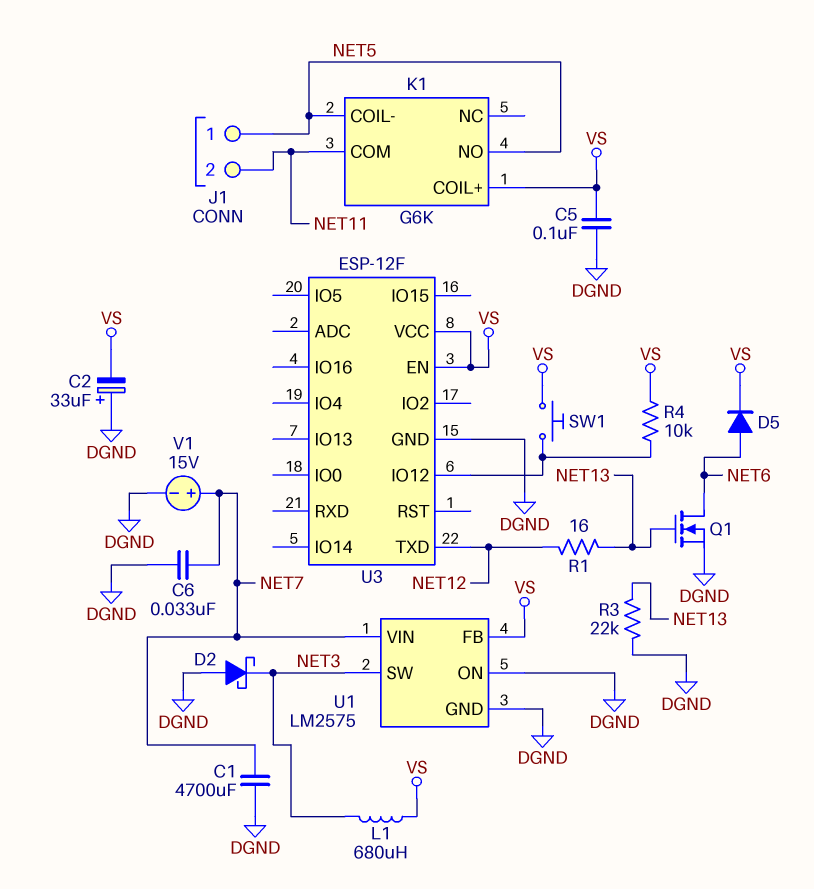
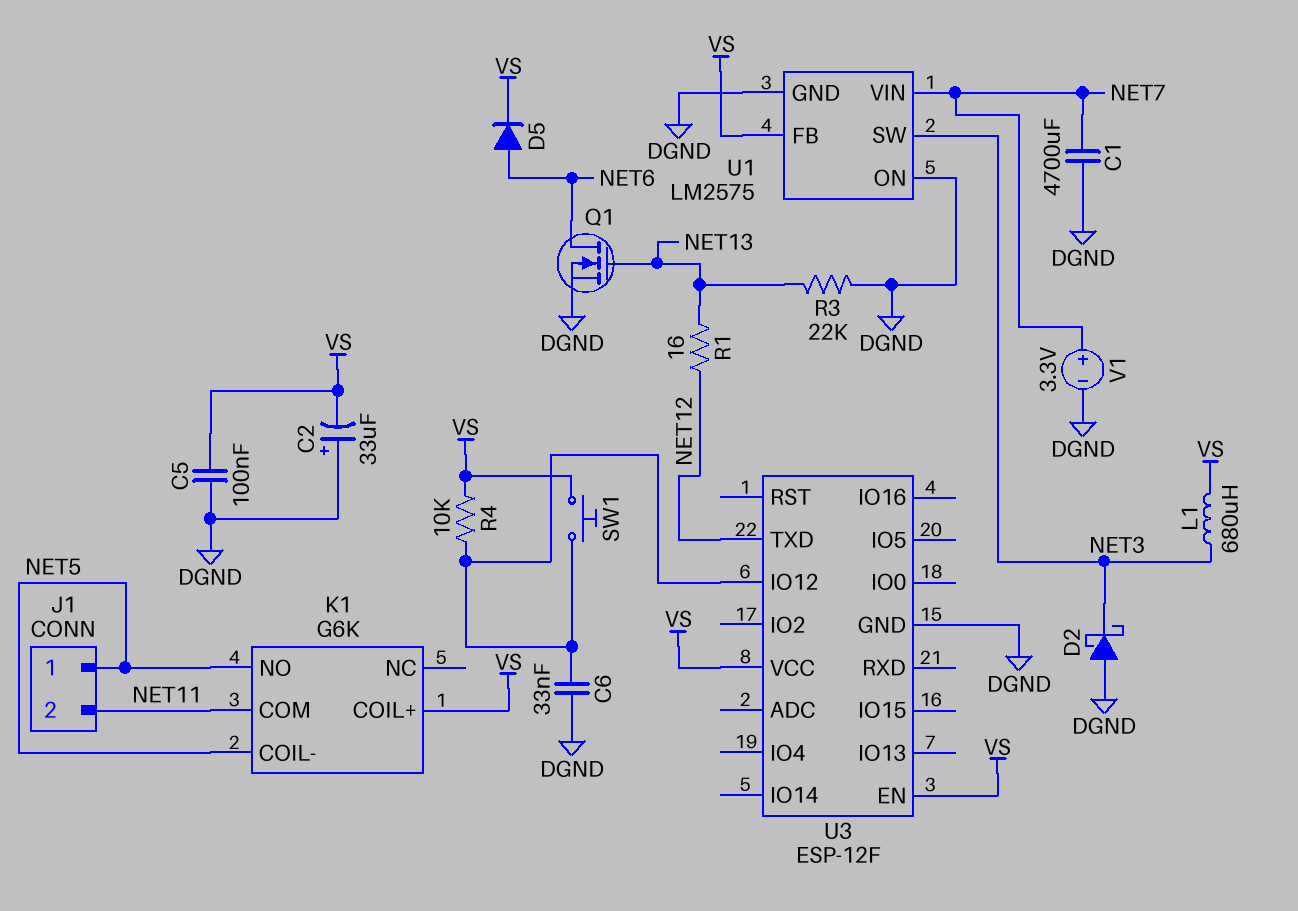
C6: 33nF (DGND, NET7) -> 33nF (DGND, U3/IO12)
V1: 15V (plus NET7, minus DGND) -> 3.3V (plus NET7, minus DGND)

